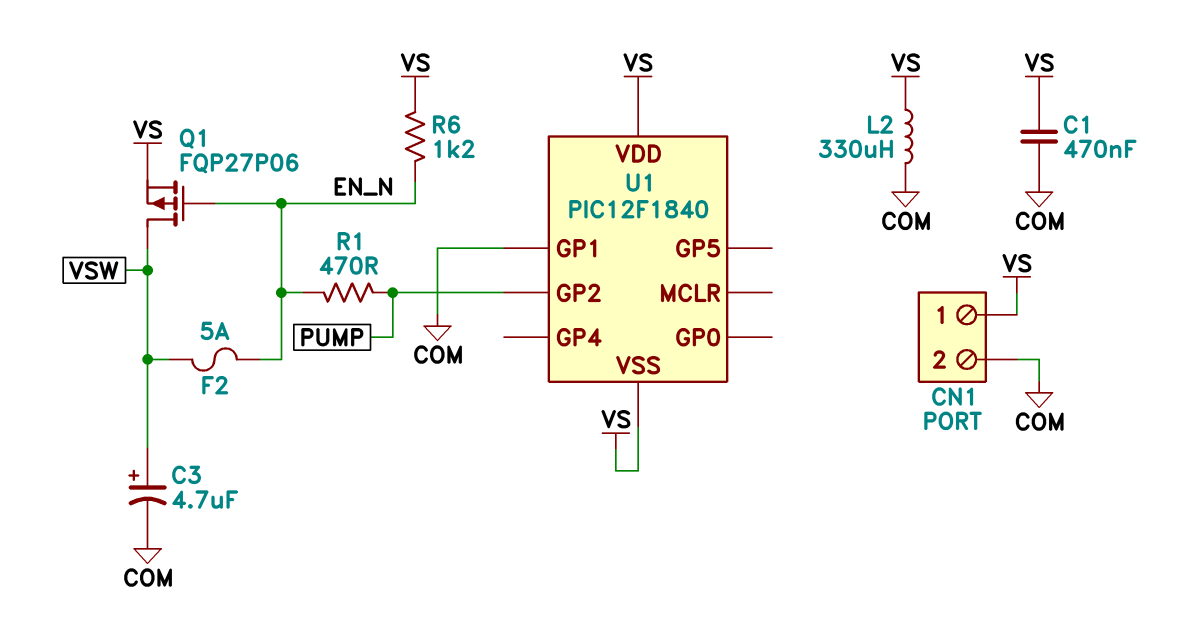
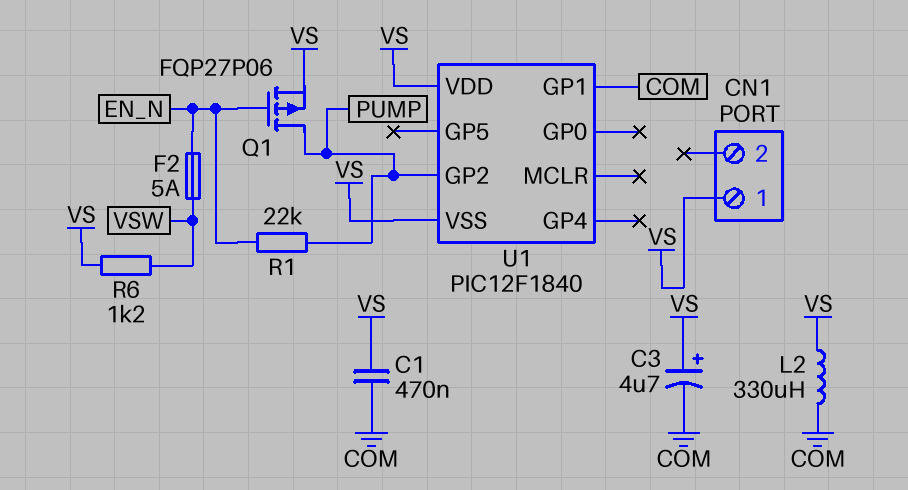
C3: 4.7uF (plus VSW, minus COM) -> 4.7uF (plus VS, minus COM)
CN1 pin 2: COM -> none
Q1: PMOS FQP27P06 (G EN_N, D VSW, S VS) -> PMOS FQP27P06 (G EN_N, D PUMP, S VS)
R1: 470 (EN_N, PUMP) -> 22k (EN_N, PUMP)
R6: 1.2k (EN_N, VS) -> 1.2k (VS, VSW)

